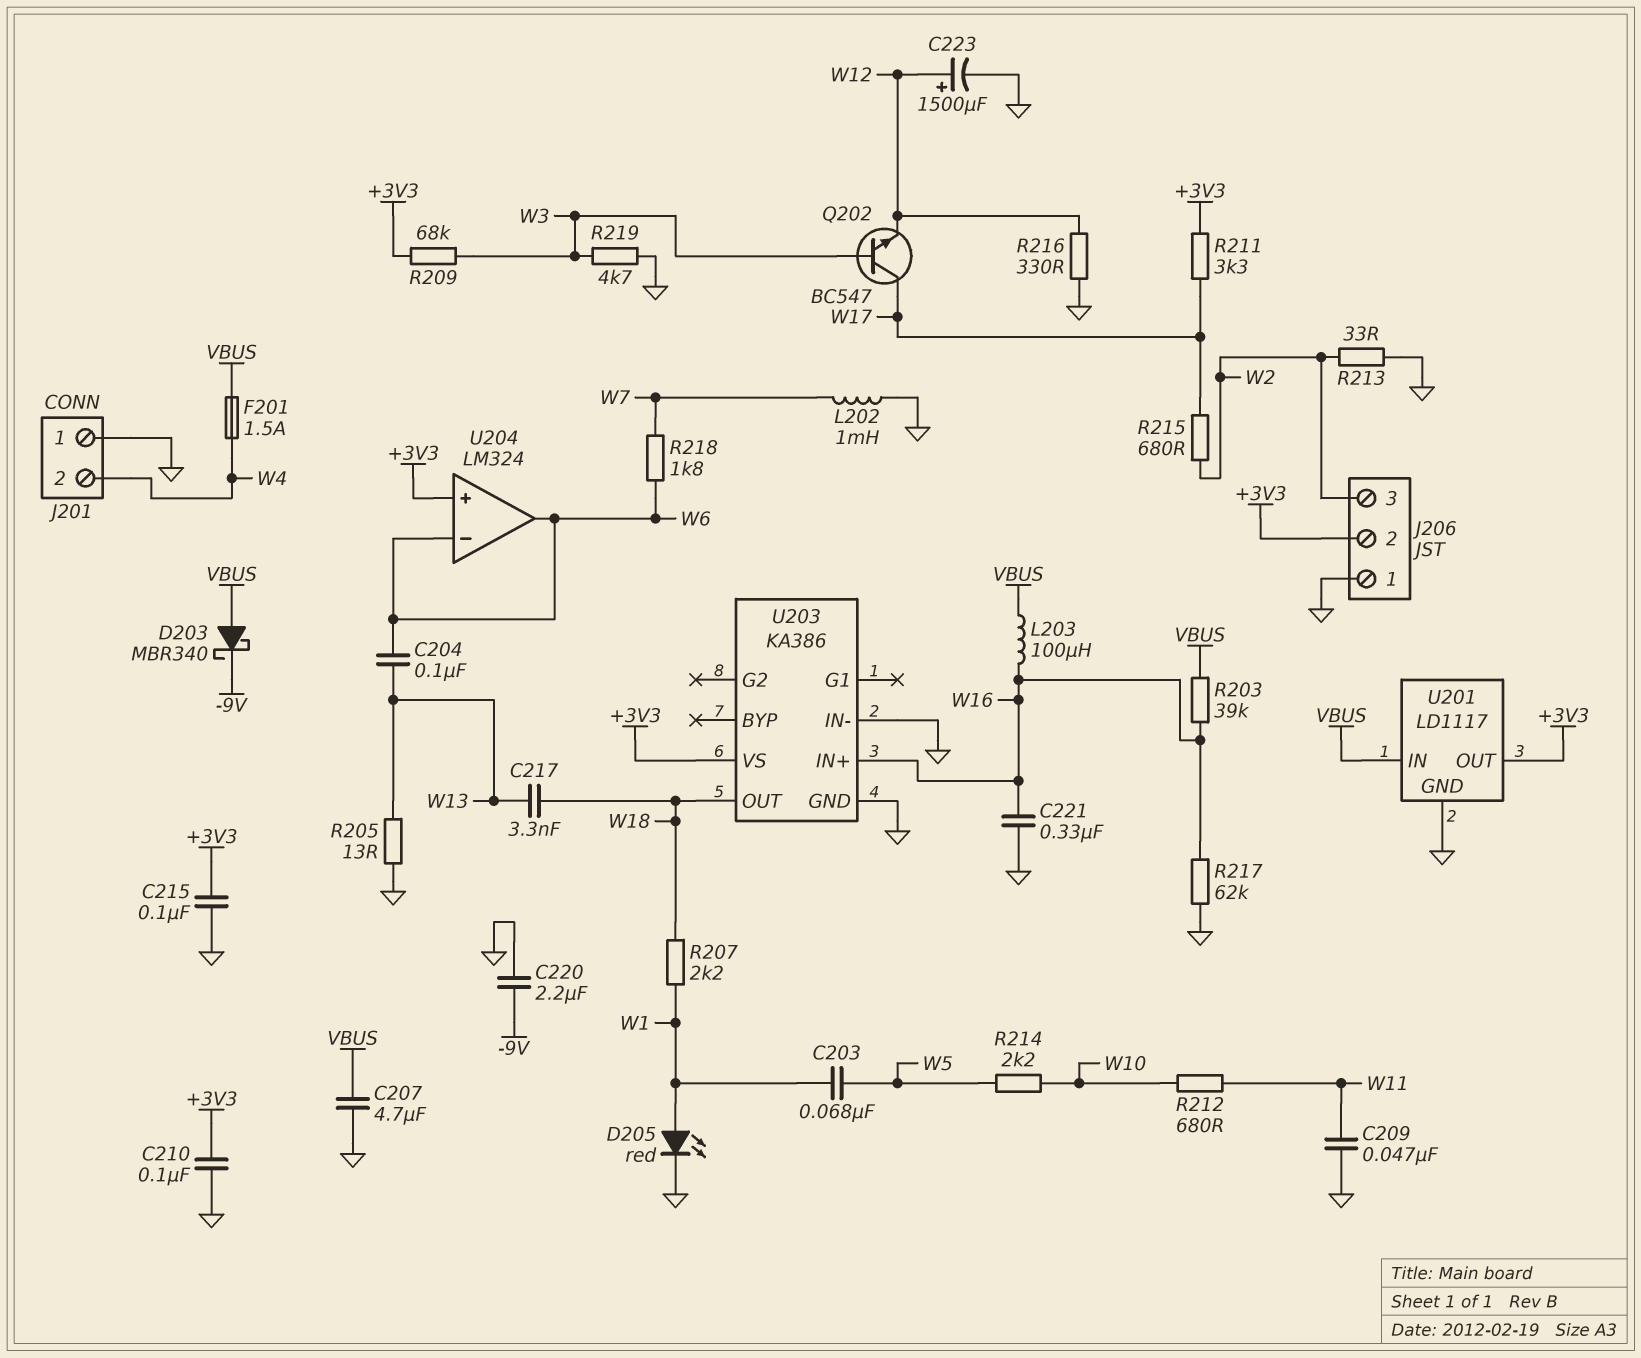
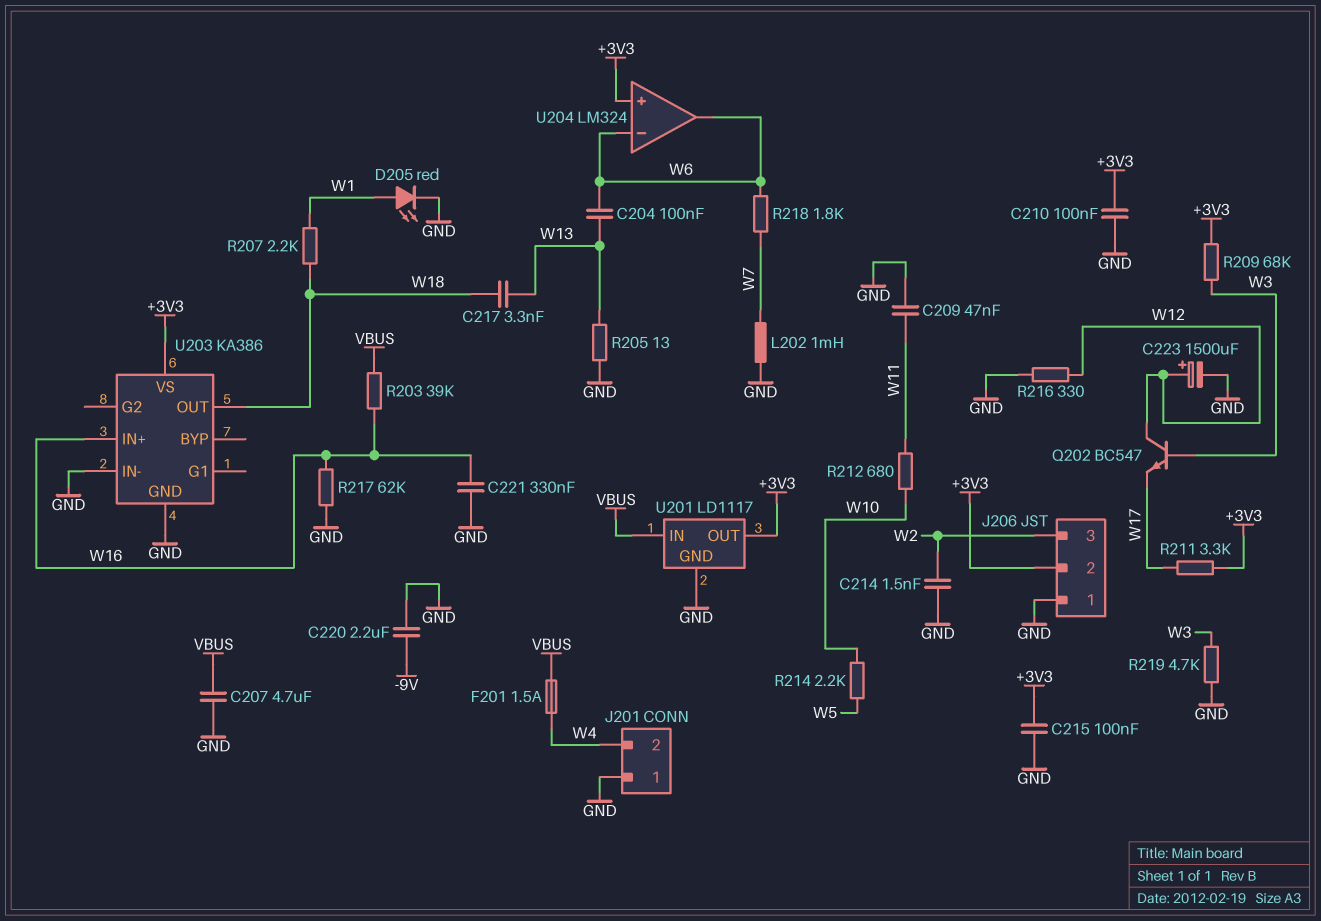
C203: 68nF (W1, W5) -> none
C214: none -> 1.5nF (GND, W2)
D203: schottky MBR340 (A VBUS, K -9V) -> none
L203: 100uH (VBUS, W16) -> none
Q202: NPN BC547 (B W3, C W17, E W12) -> NPN BC547 (B W3, C W12, E W17)
R213: 33 (GND, W2) -> none
R215: 680 (W2, W17) -> none

